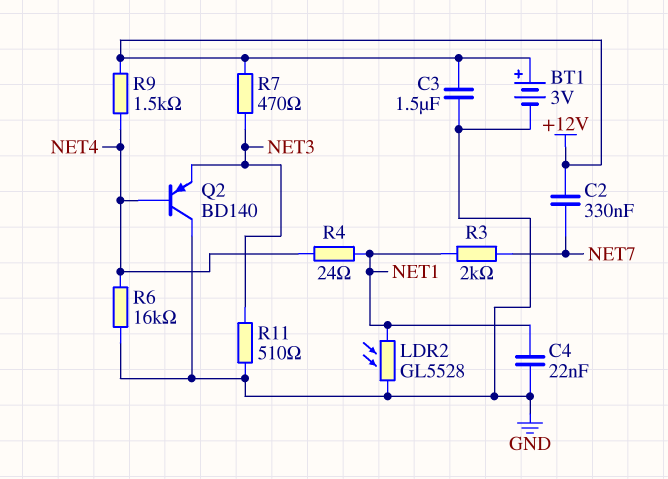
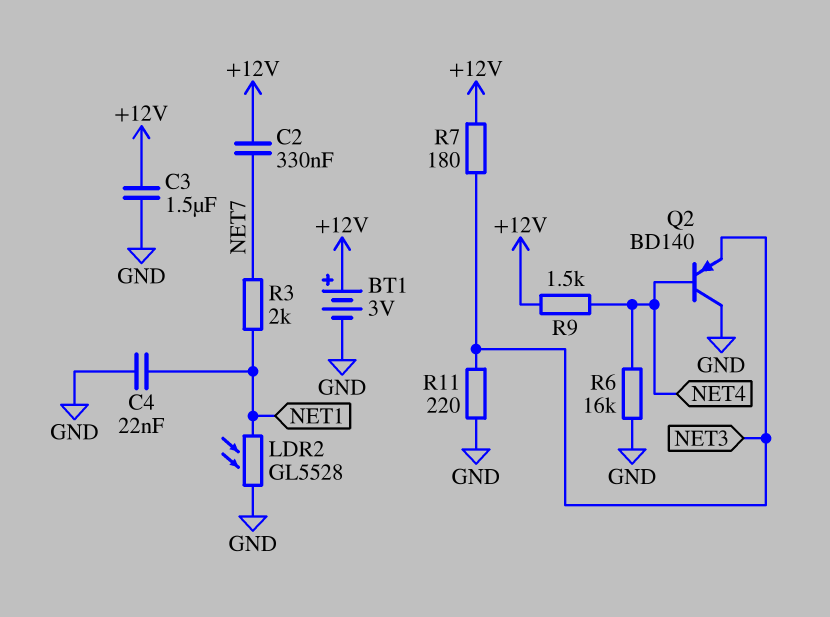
R4: 24 (NET1, NET4) -> none
R7: 470 (+12V, NET3) -> 180 (+12V, NET3)
R11: 510 (GND, NET3) -> 220 (GND, NET3)

